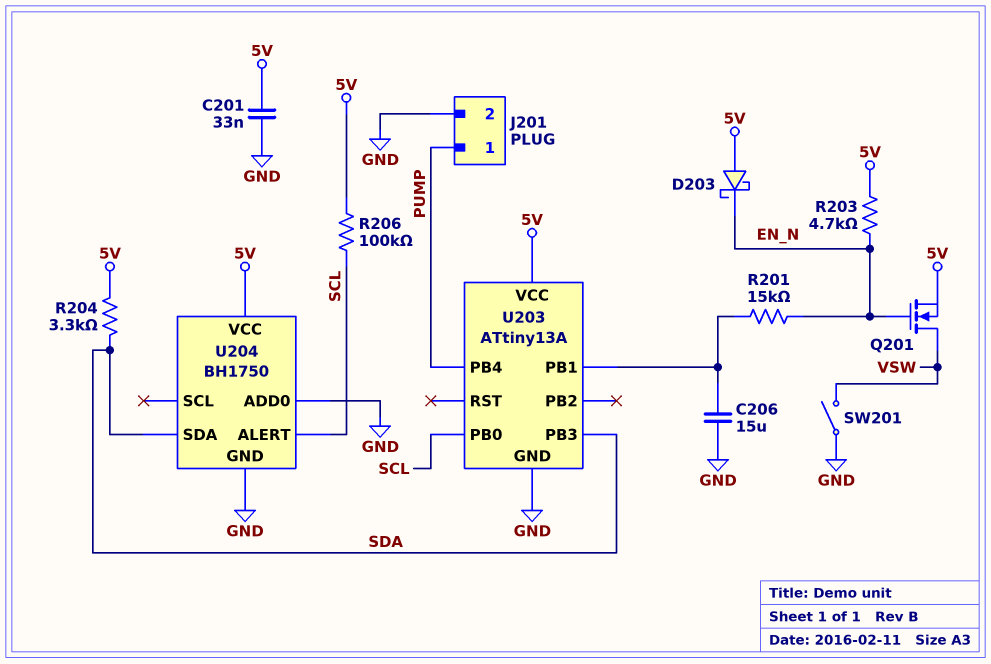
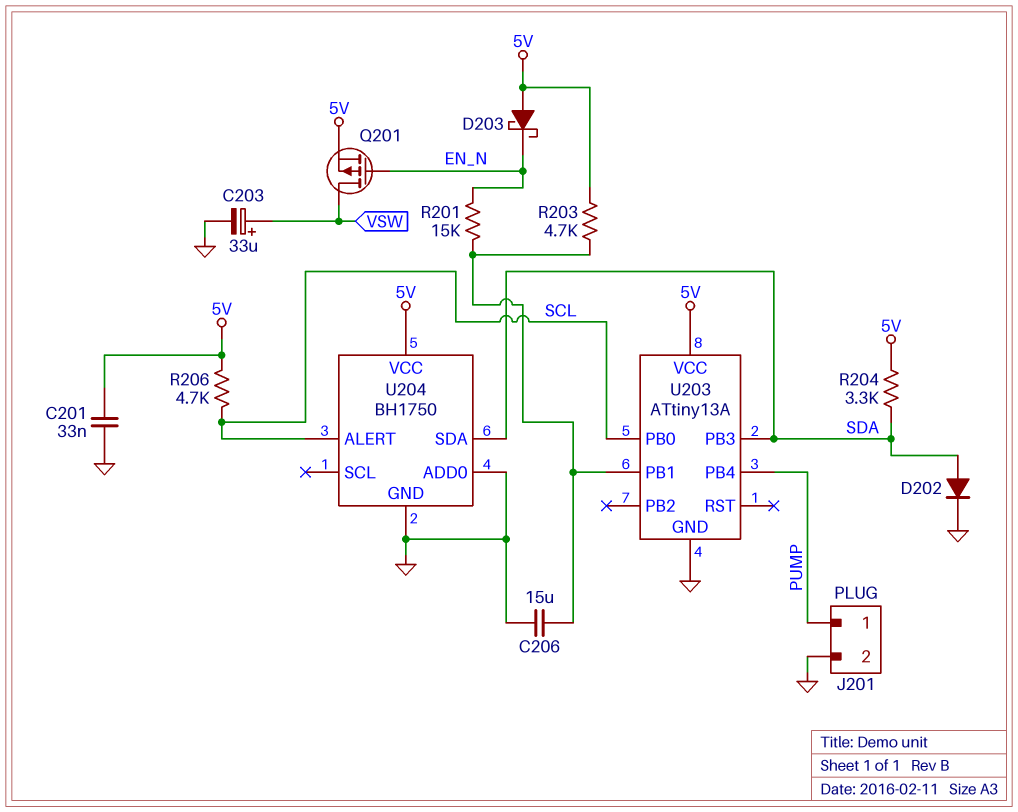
C203: none -> 33uF (plus VSW, minus GND)
D202: none -> diode (A SDA, K GND)
Q201: NMOS (G EN_N, D VSW, S 5V) -> PMOS (G EN_N, D VSW, S 5V)
R203: 4.7k (5V, EN_N) -> 4.7k (5V, U203/PB1)
R206: 100k (5V, SCL) -> 4.7k (5V, SCL)
SW201: switch (GND, VSW) -> none

